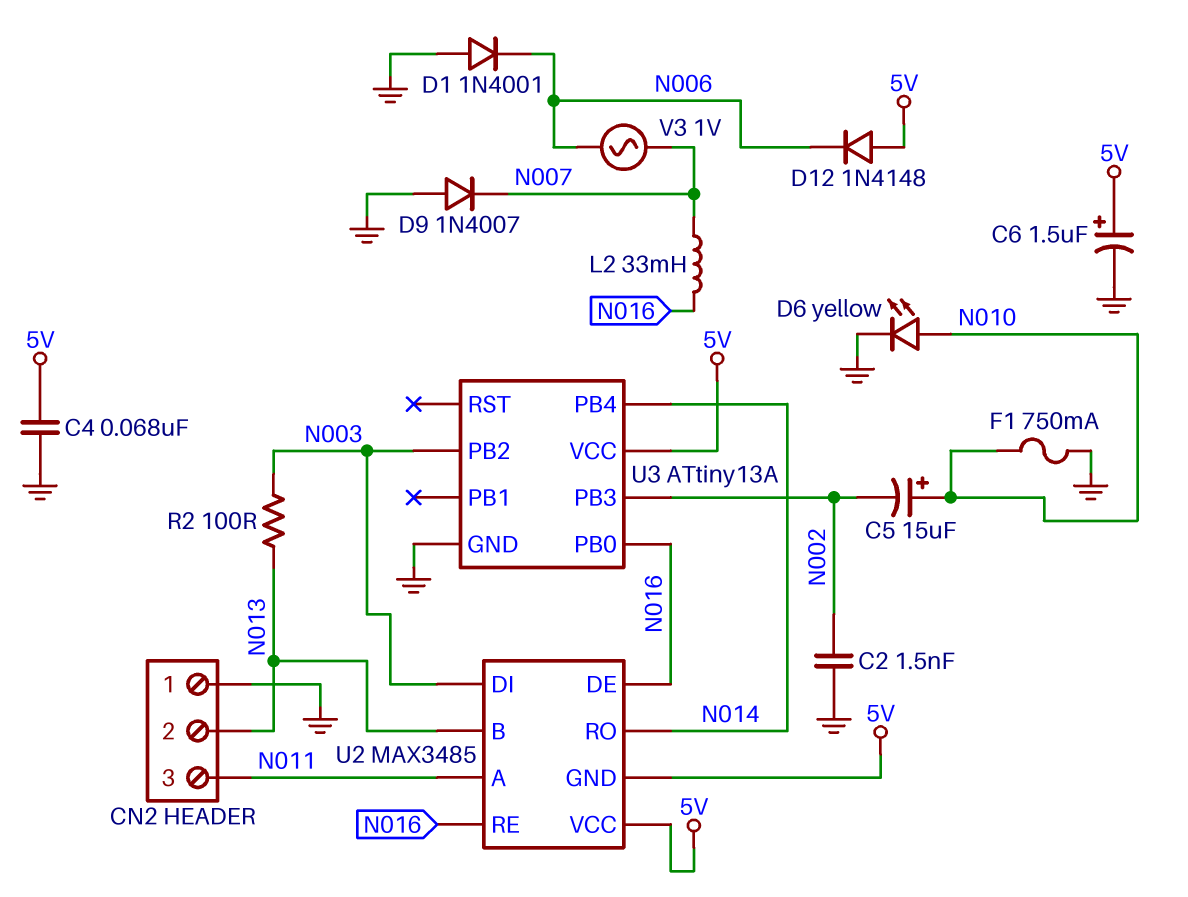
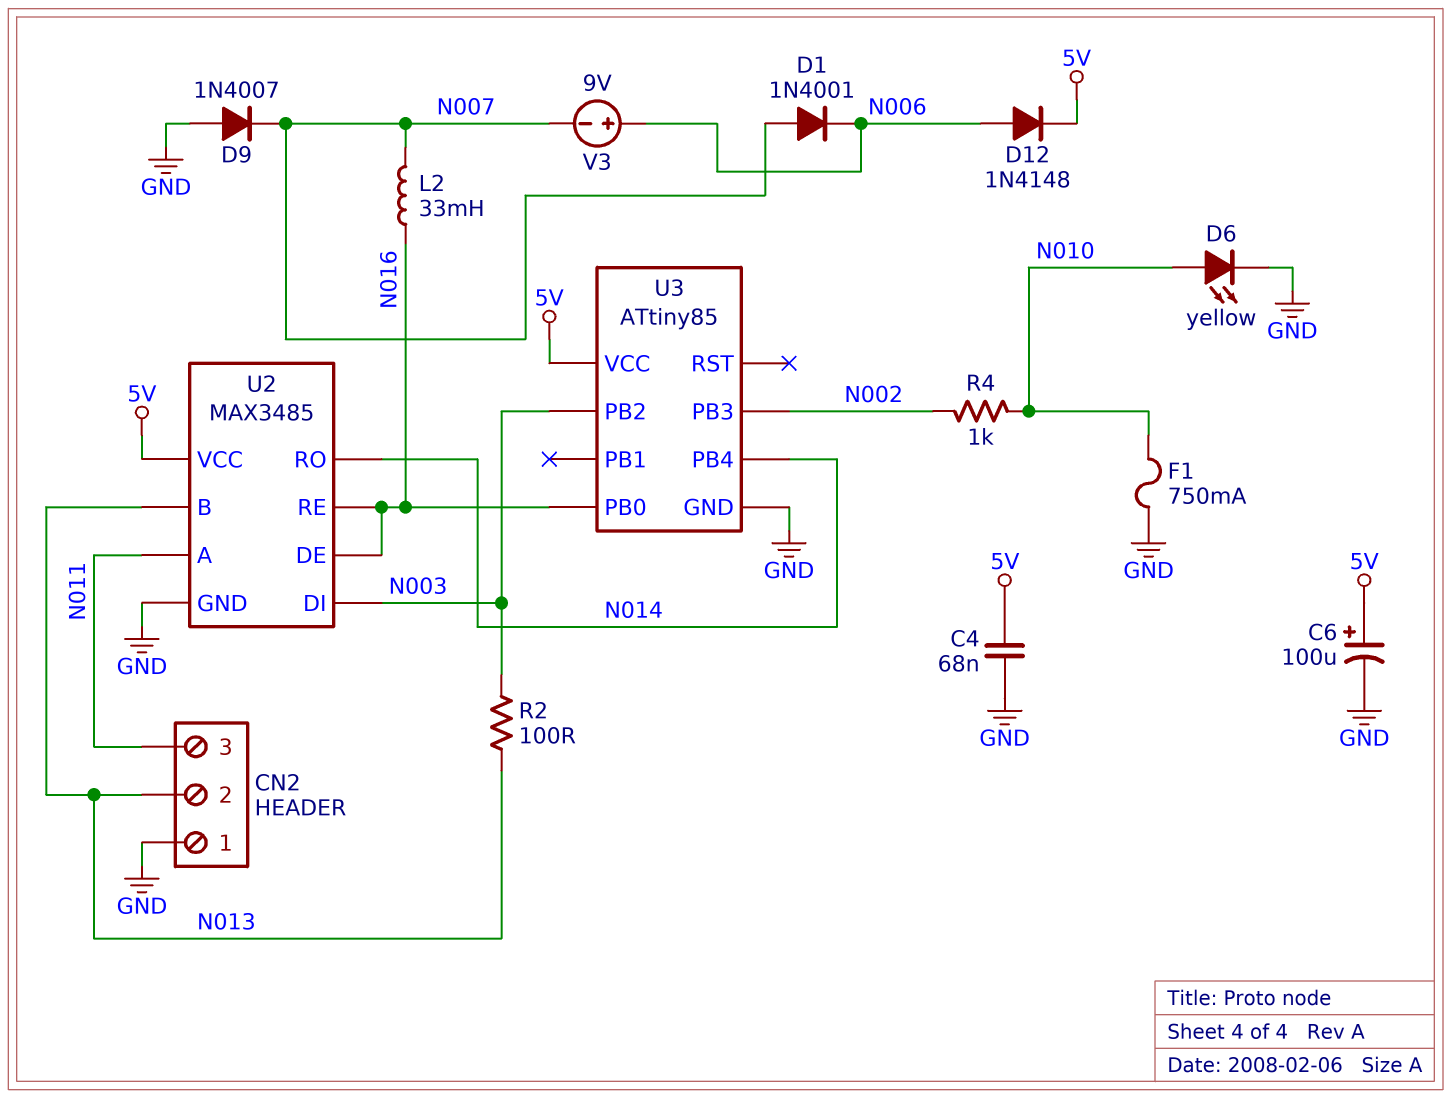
C2: 1.5nF (GND, N002) -> none
C5: 15uF (plus N010, minus N002) -> none
C6: 1.5uF (plus 5V, minus GND) -> 100uF (plus 5V, minus GND)
D1: diode 1N4001 (A GND, K N006) -> diode 1N4001 (A N007, K N006)
D12: diode 1N4148 (A 5V, K N006) -> diode 1N4148 (A N006, K 5V)
R4: none -> 1k (N002, N010)
U2 pin GND: 5V -> GND
U3: ATtiny13A -> ATtiny85
V3: AC 1V (N006, N007) -> 9V (plus N006, minus N007)

